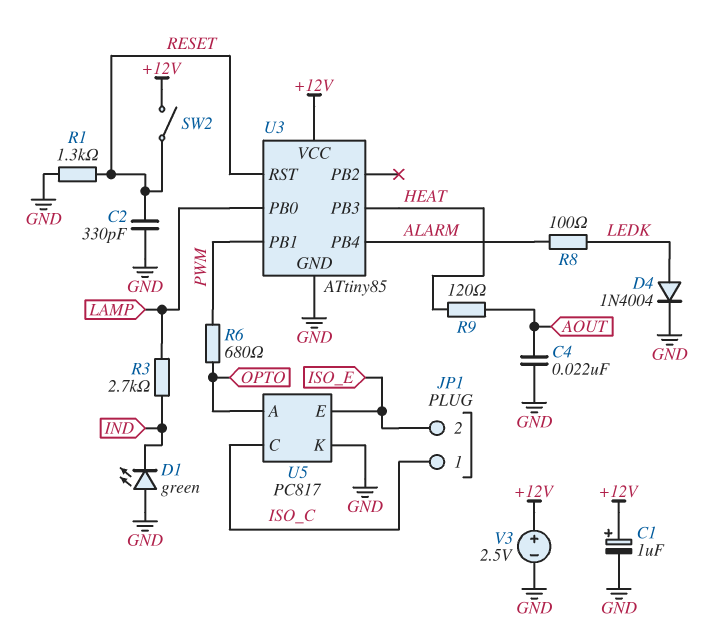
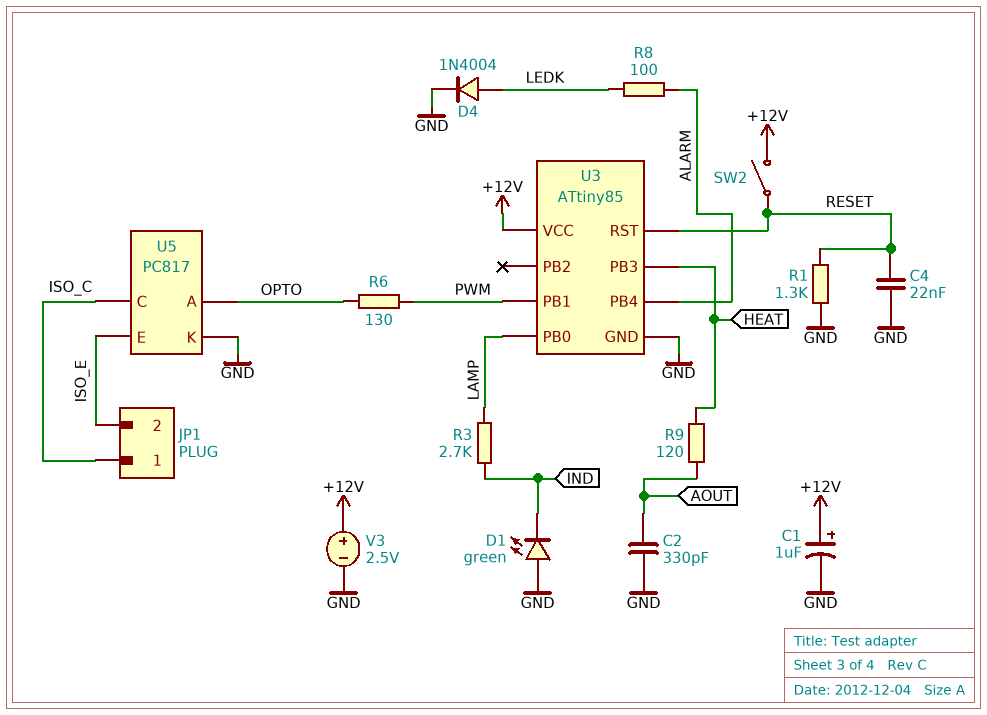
C2: 330pF (GND, RESET) -> 330pF (AOUT, GND)
C4: 22nF (AOUT, GND) -> 22nF (GND, RESET)
R6: 680 (OPTO, PWM) -> 130 (OPTO, PWM)

